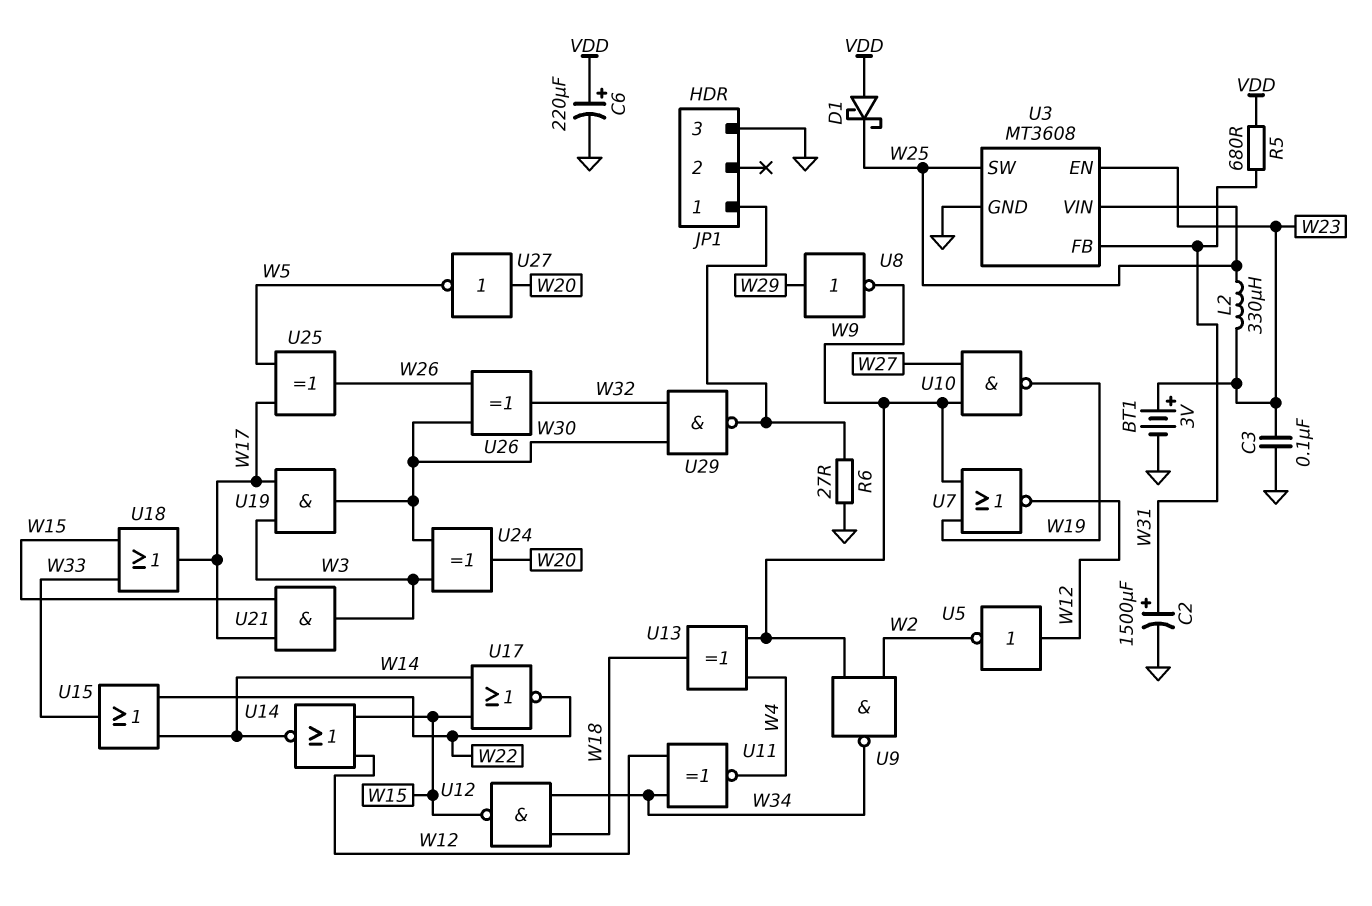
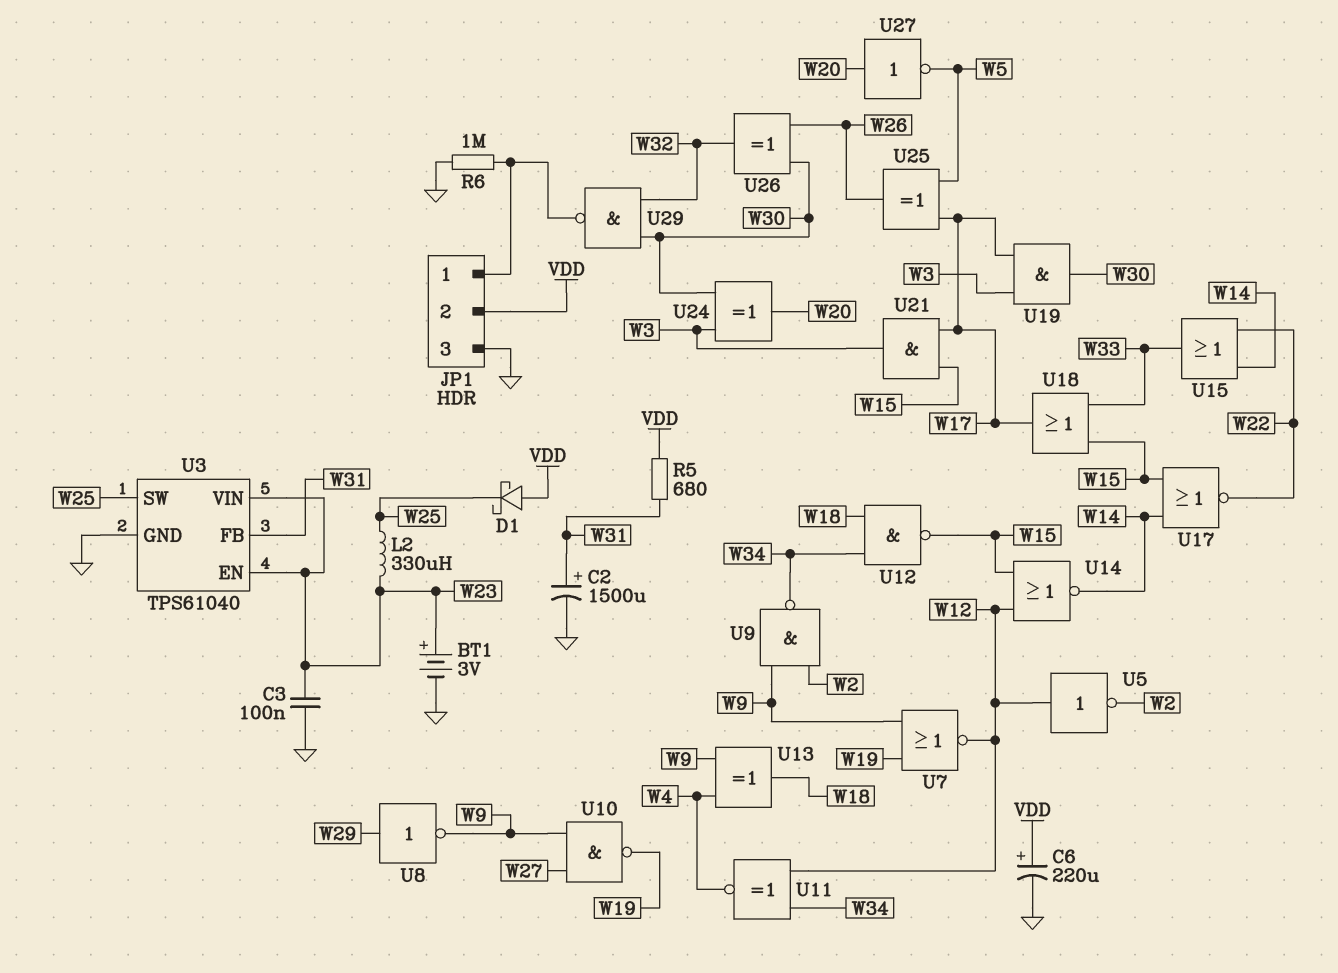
JP1 pin 2: none -> VDD
R6: 27 (GND, JP1/1) -> 1M (GND, JP1/1)
U3: MT3608 -> TPS61040
U3 pin VIN: W25 -> W23

